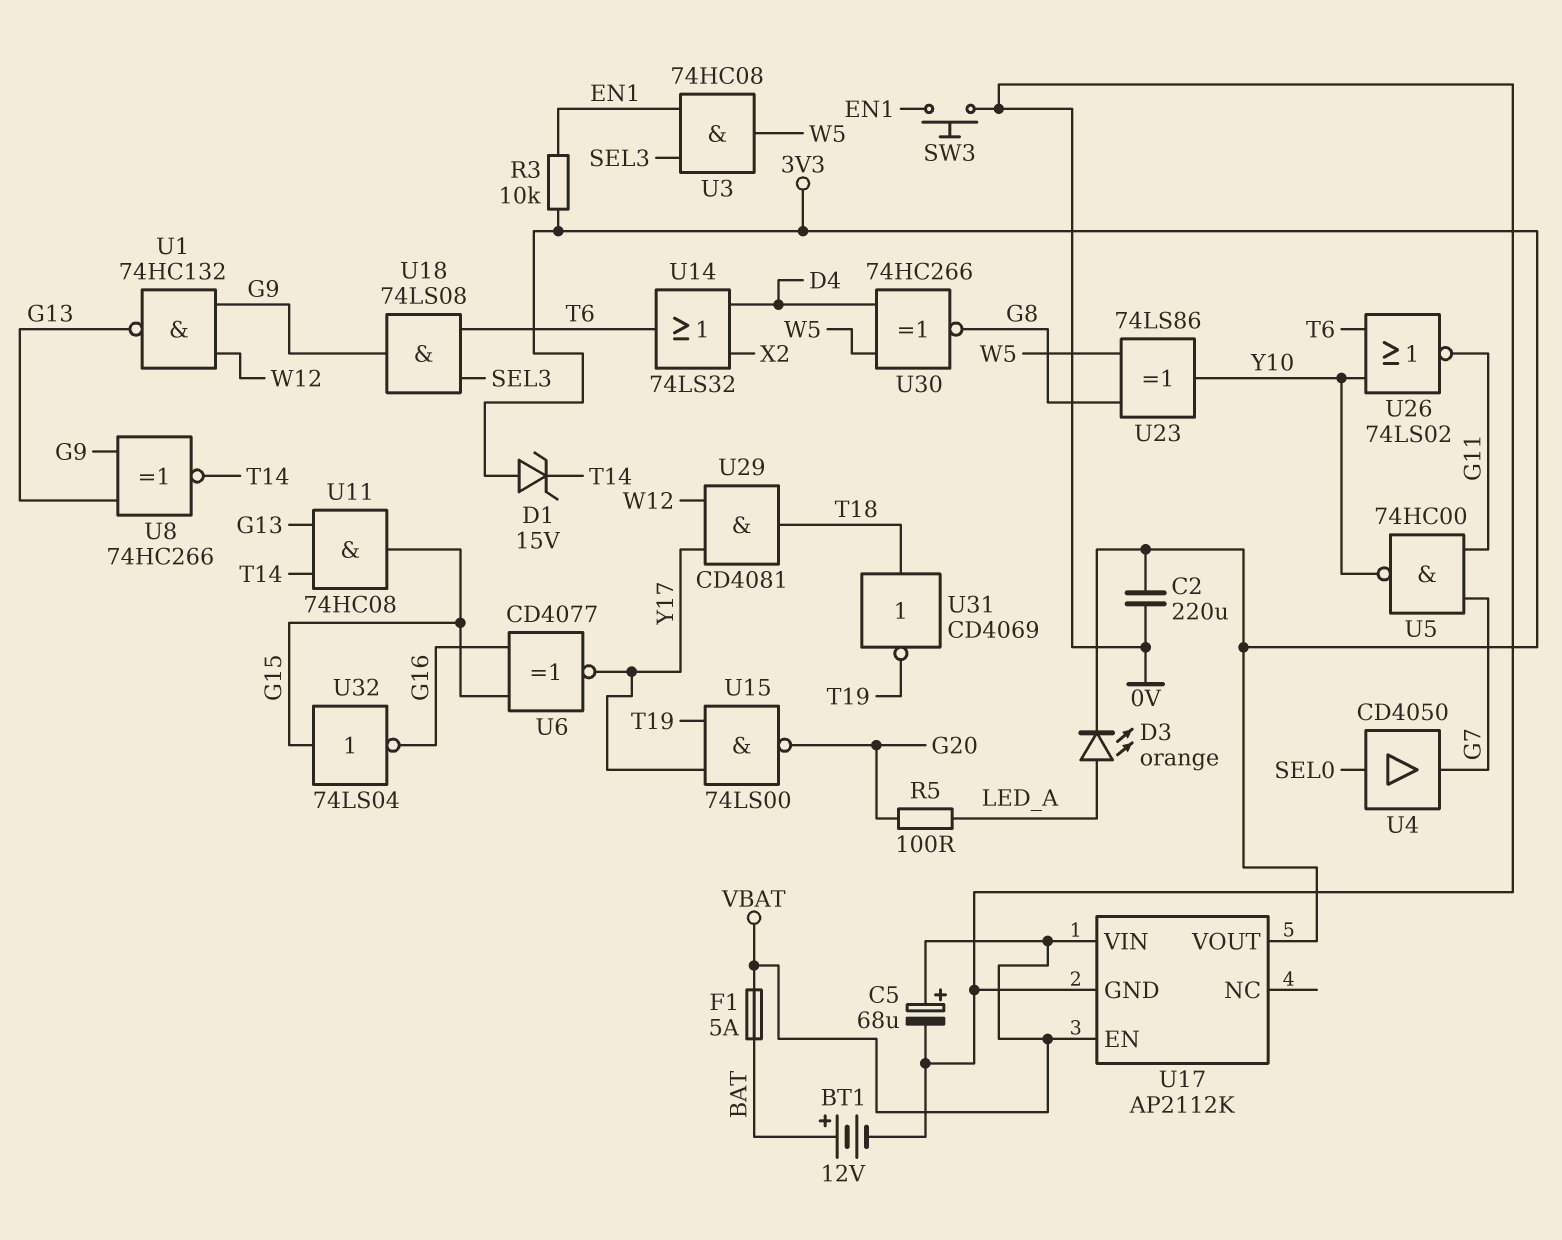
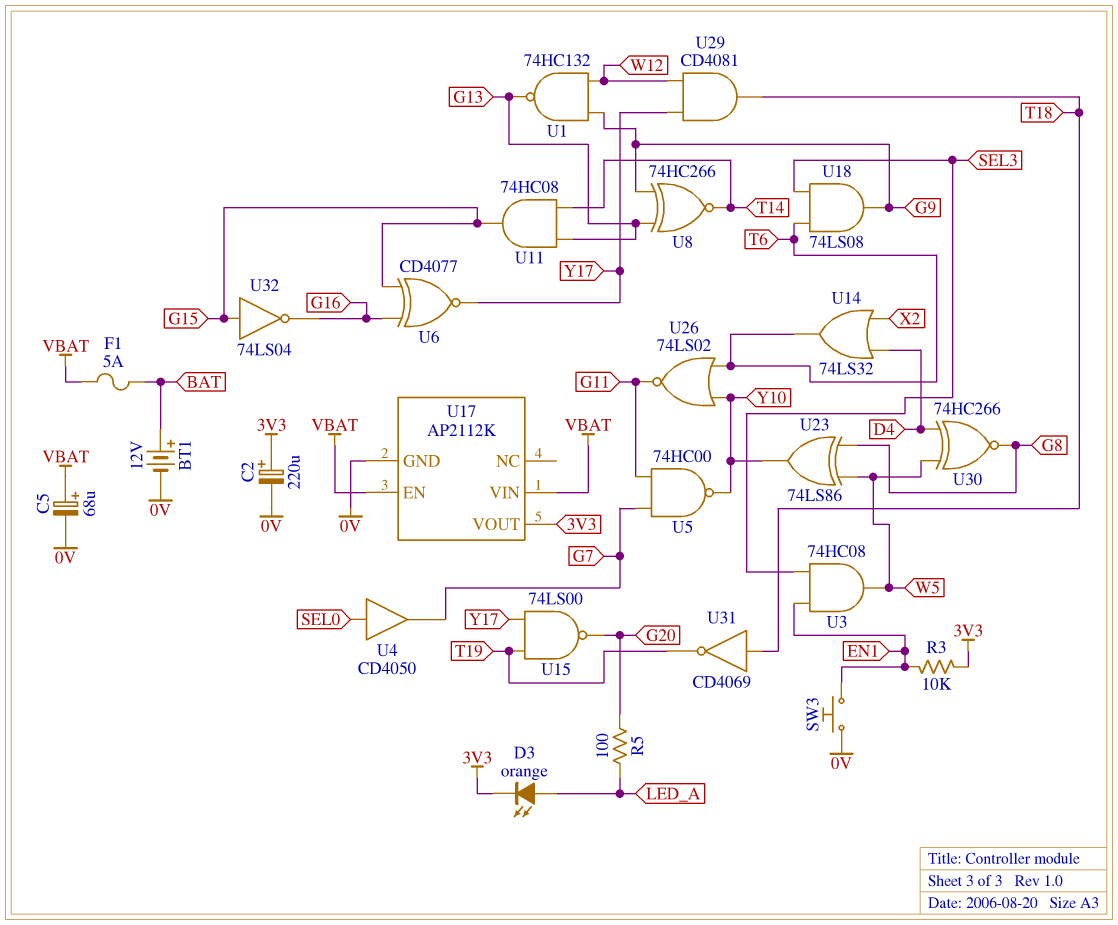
C2: 220uF (0V, 3V3) -> 220uF (plus 3V3, minus 0V)
D1: zener 15V (A 3V3, K T14) -> none

